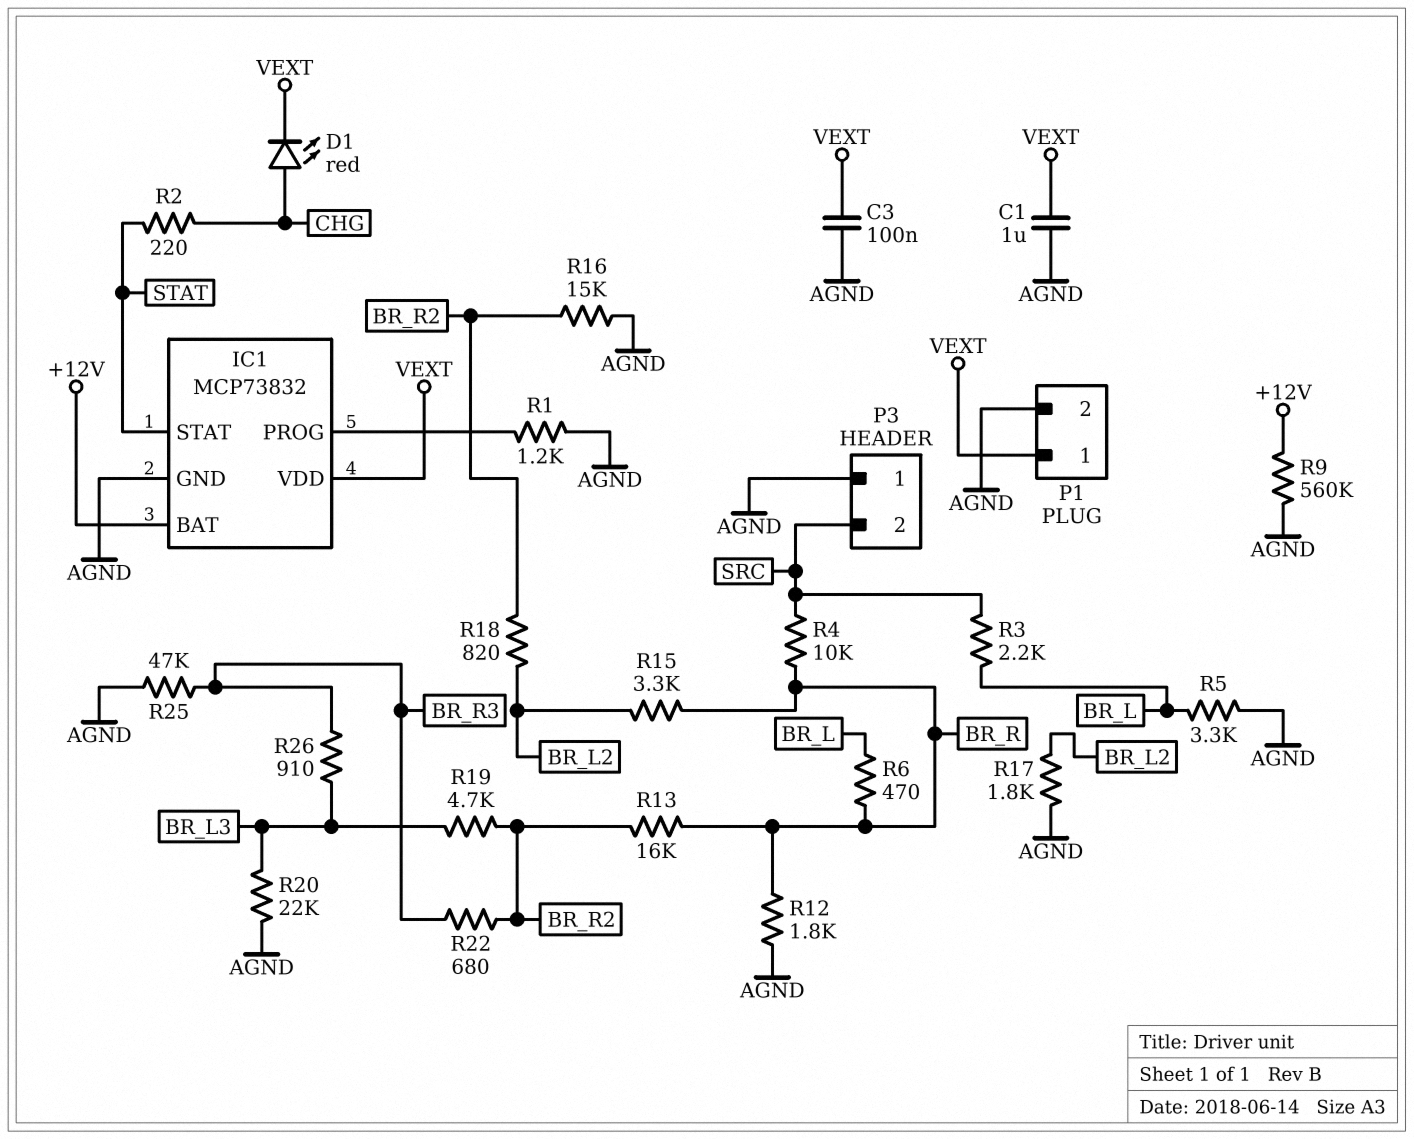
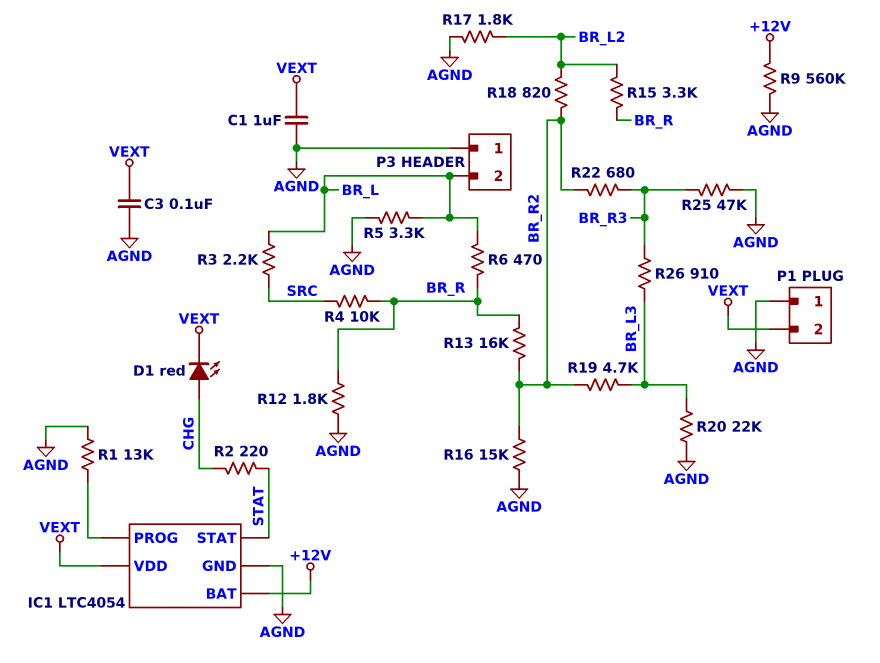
IC1: MCP73832 -> LTC4054
P1 pin 1: VEXT -> AGND
P1 pin 2: AGND -> VEXT
P3 pin 2: SRC -> BR_L
R1: 1.2k (AGND, IC1/PROG) -> 13k (AGND, IC1/PROG)

